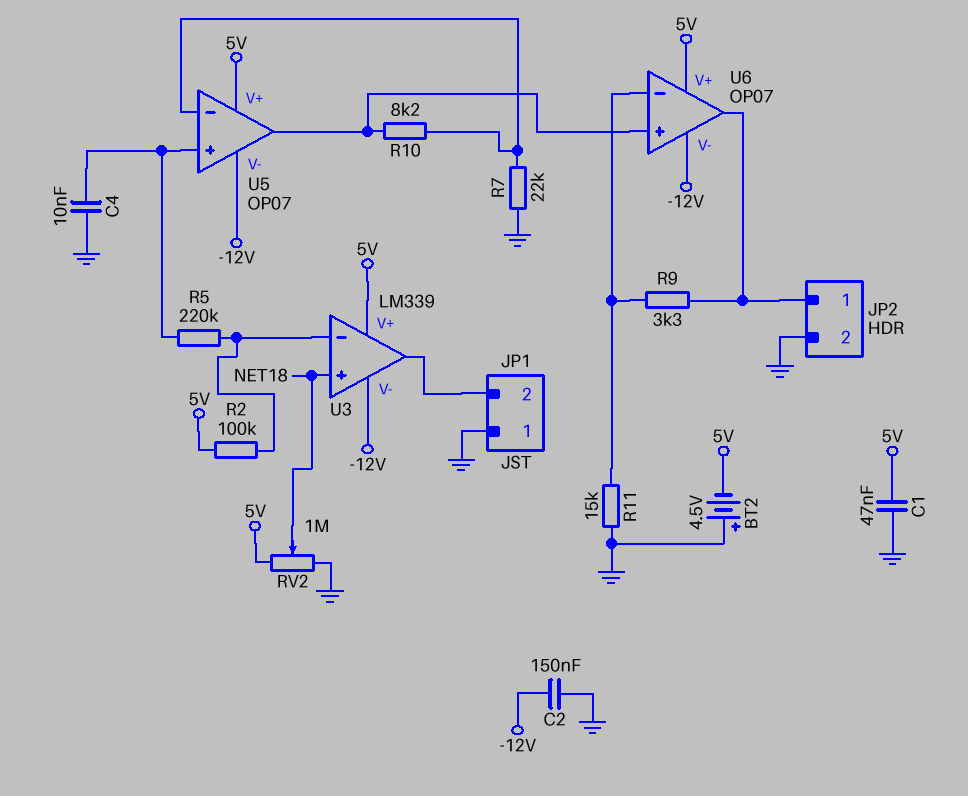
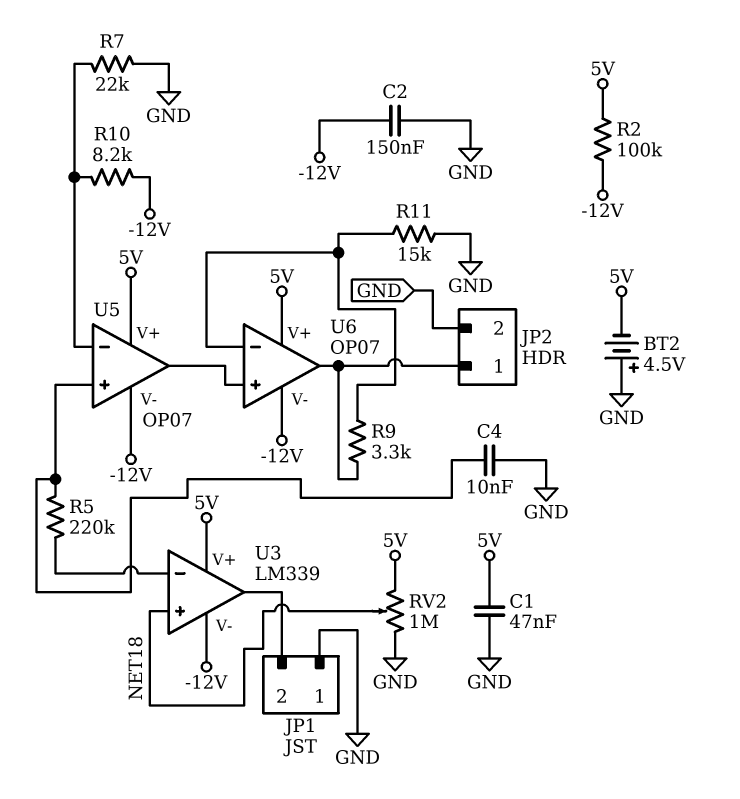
R2: 100k (5V, U3/in-) -> 100k (-12V, 5V)
R10: 8.2k (U5/in-, U5/out) -> 8.2k (-12V, U5/in-)

